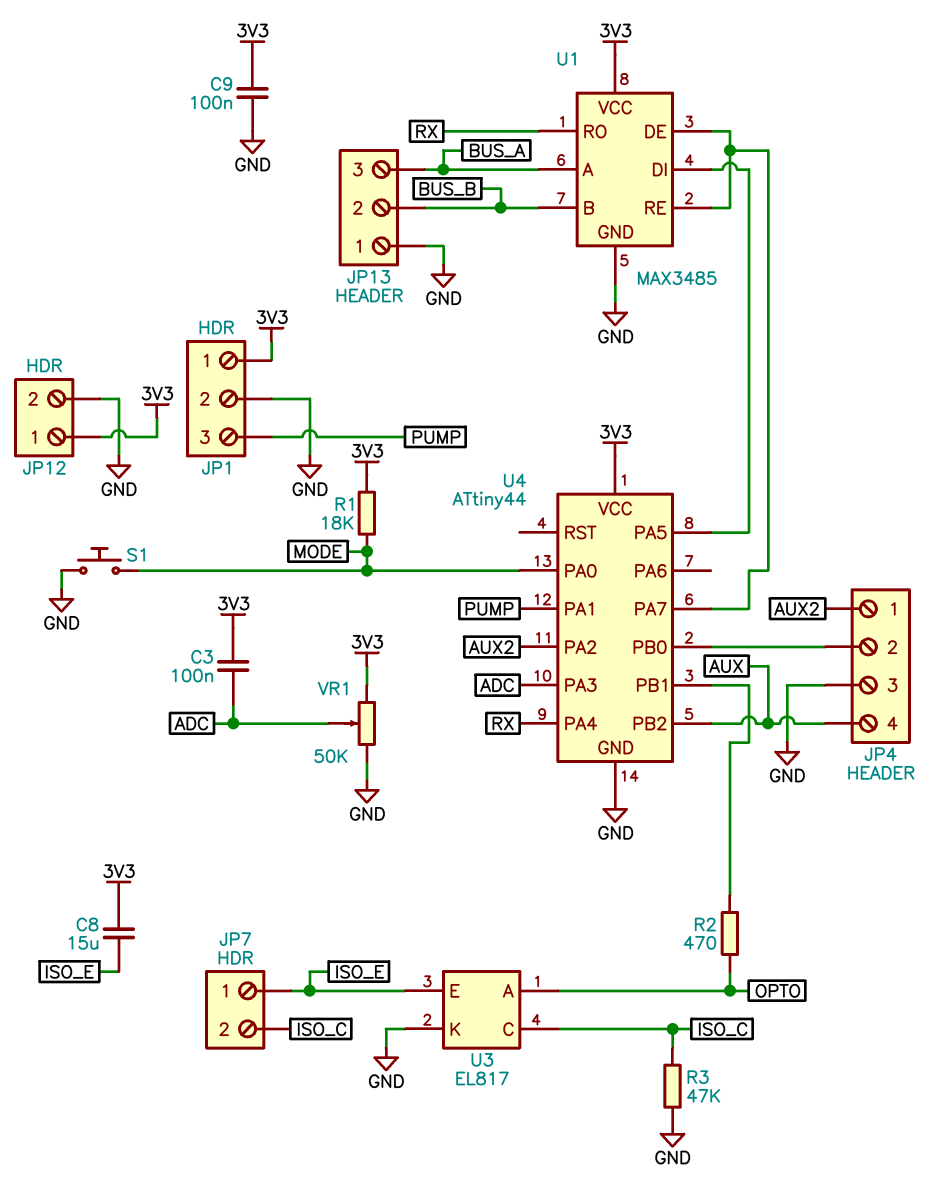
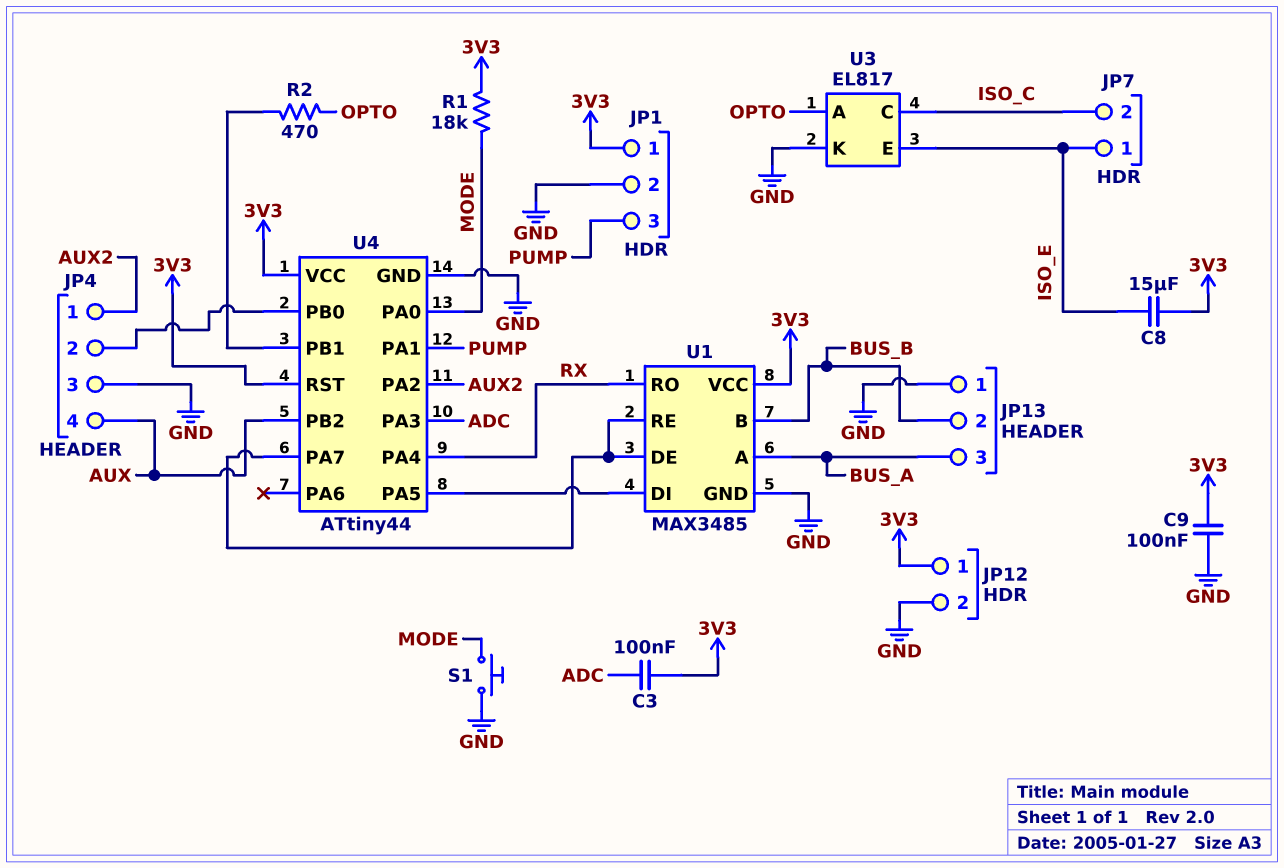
R3: 47k (GND, ISO_C) -> none
U4 pin RST: none -> 3V3
VR1: 50k (3V3, GND, wiper ADC) -> none

